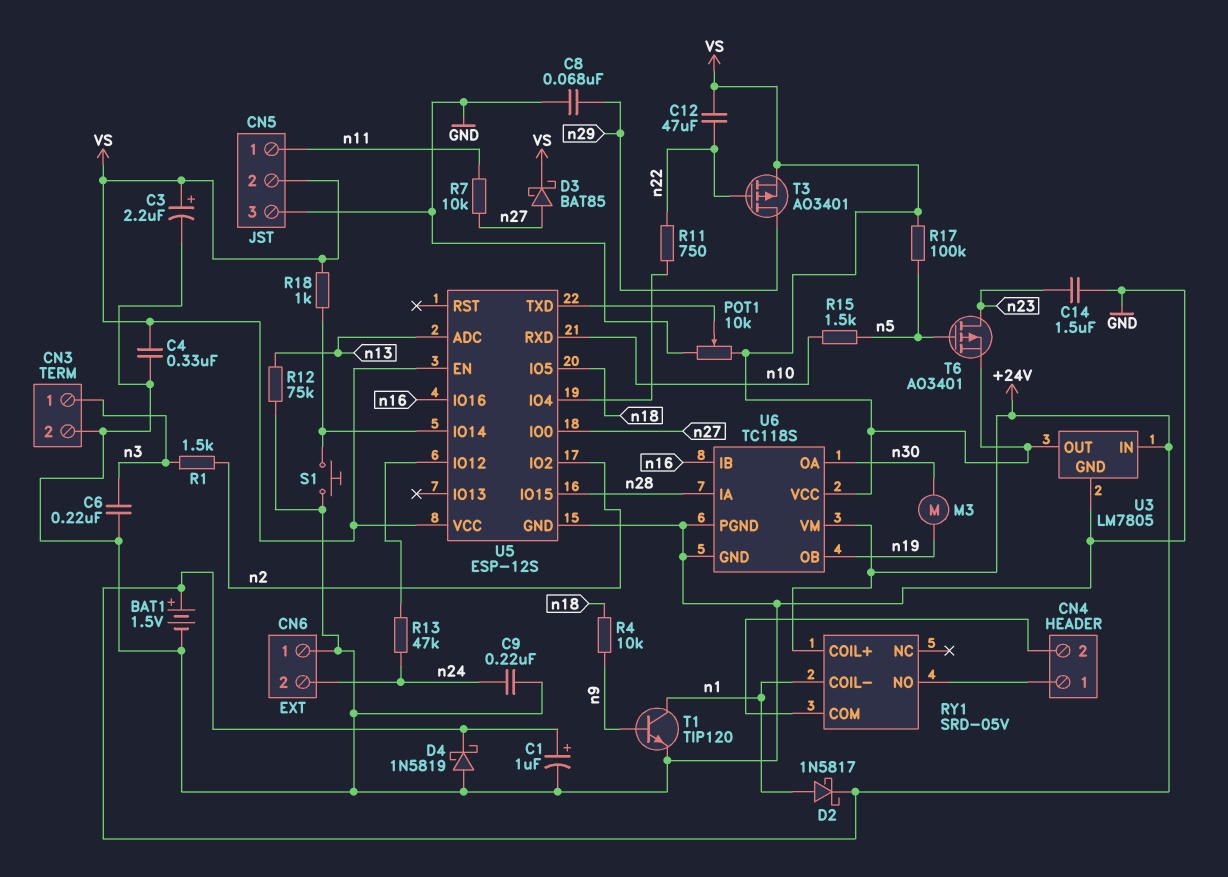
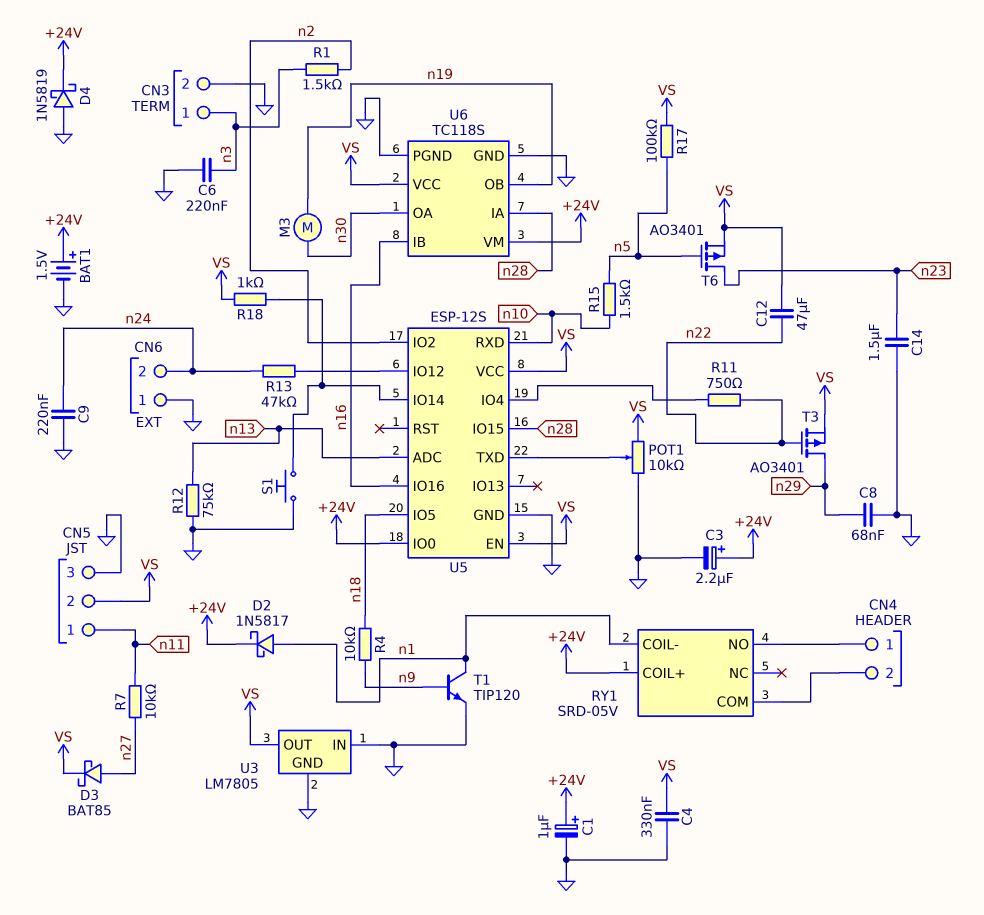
C3: 2.2uF (plus VS, minus GND) -> 2.2uF (plus +24V, minus GND)
U3 pin IN: +24V -> GND
U5 pin IO0: n27 -> +24V

